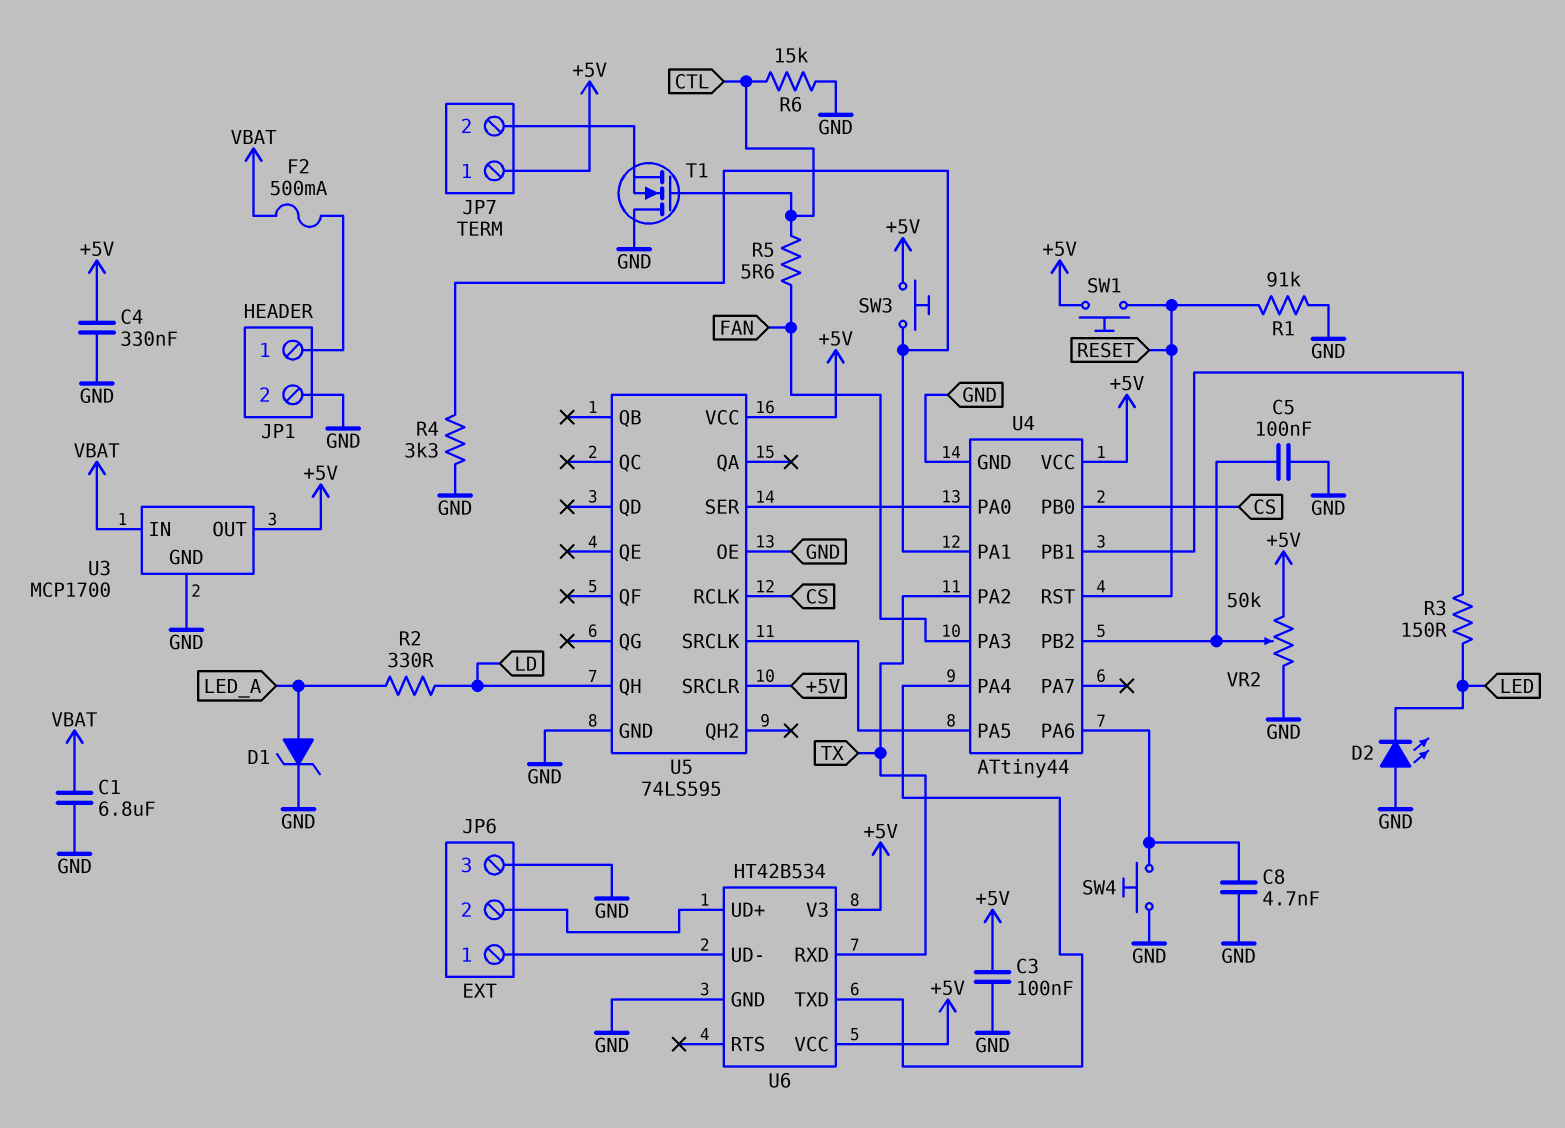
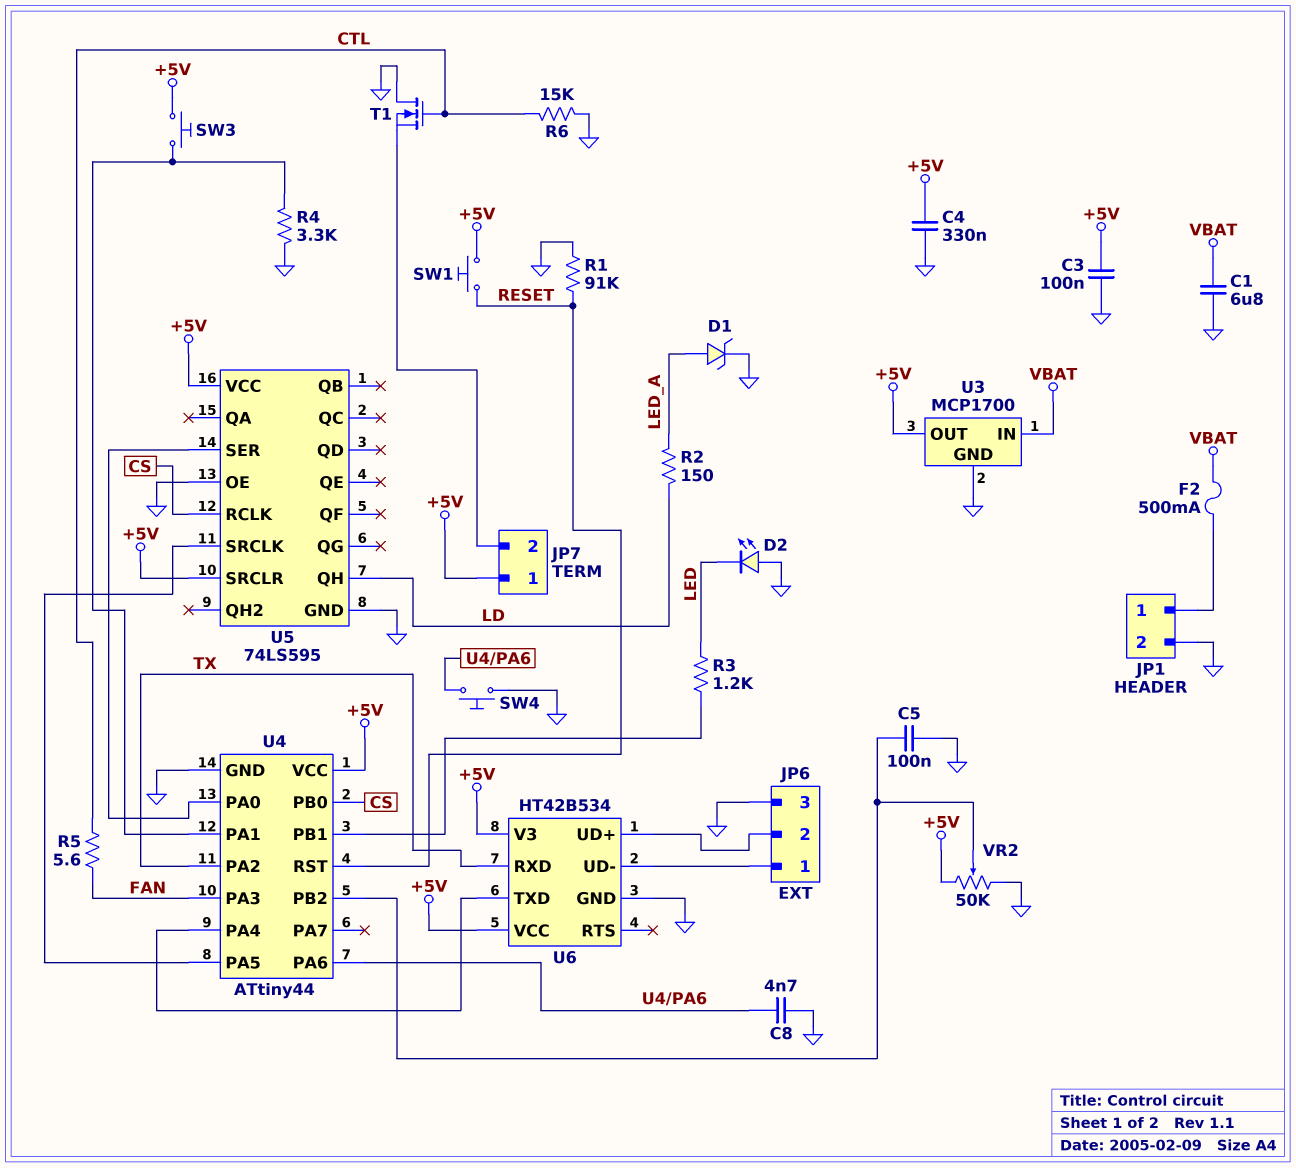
R2: 330 (LD, LED_A) -> 150 (LD, LED_A)
R3: 150 (LED, U4/PB1) -> 1.2k (LED, U4/PB1)

